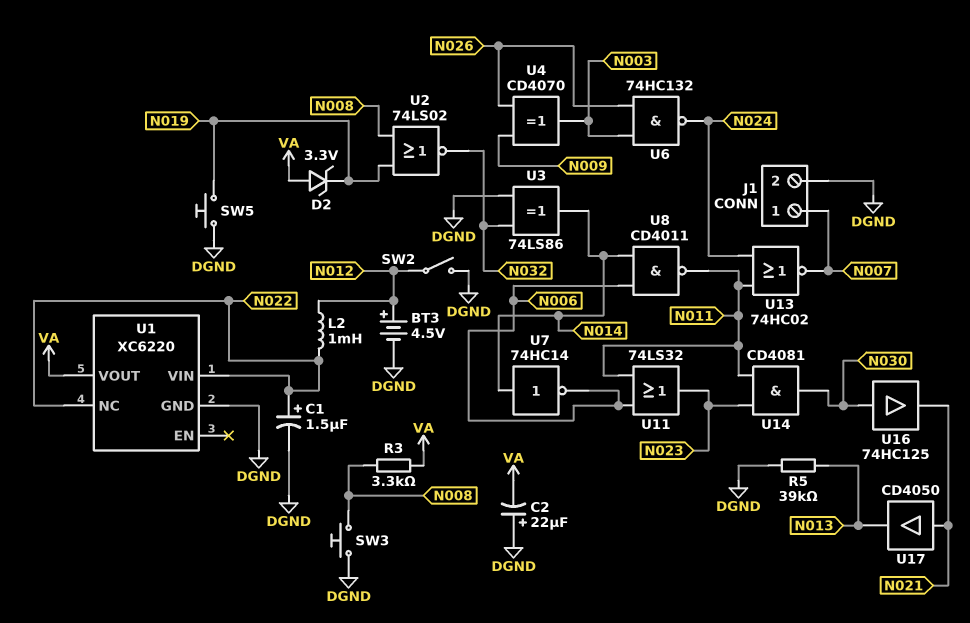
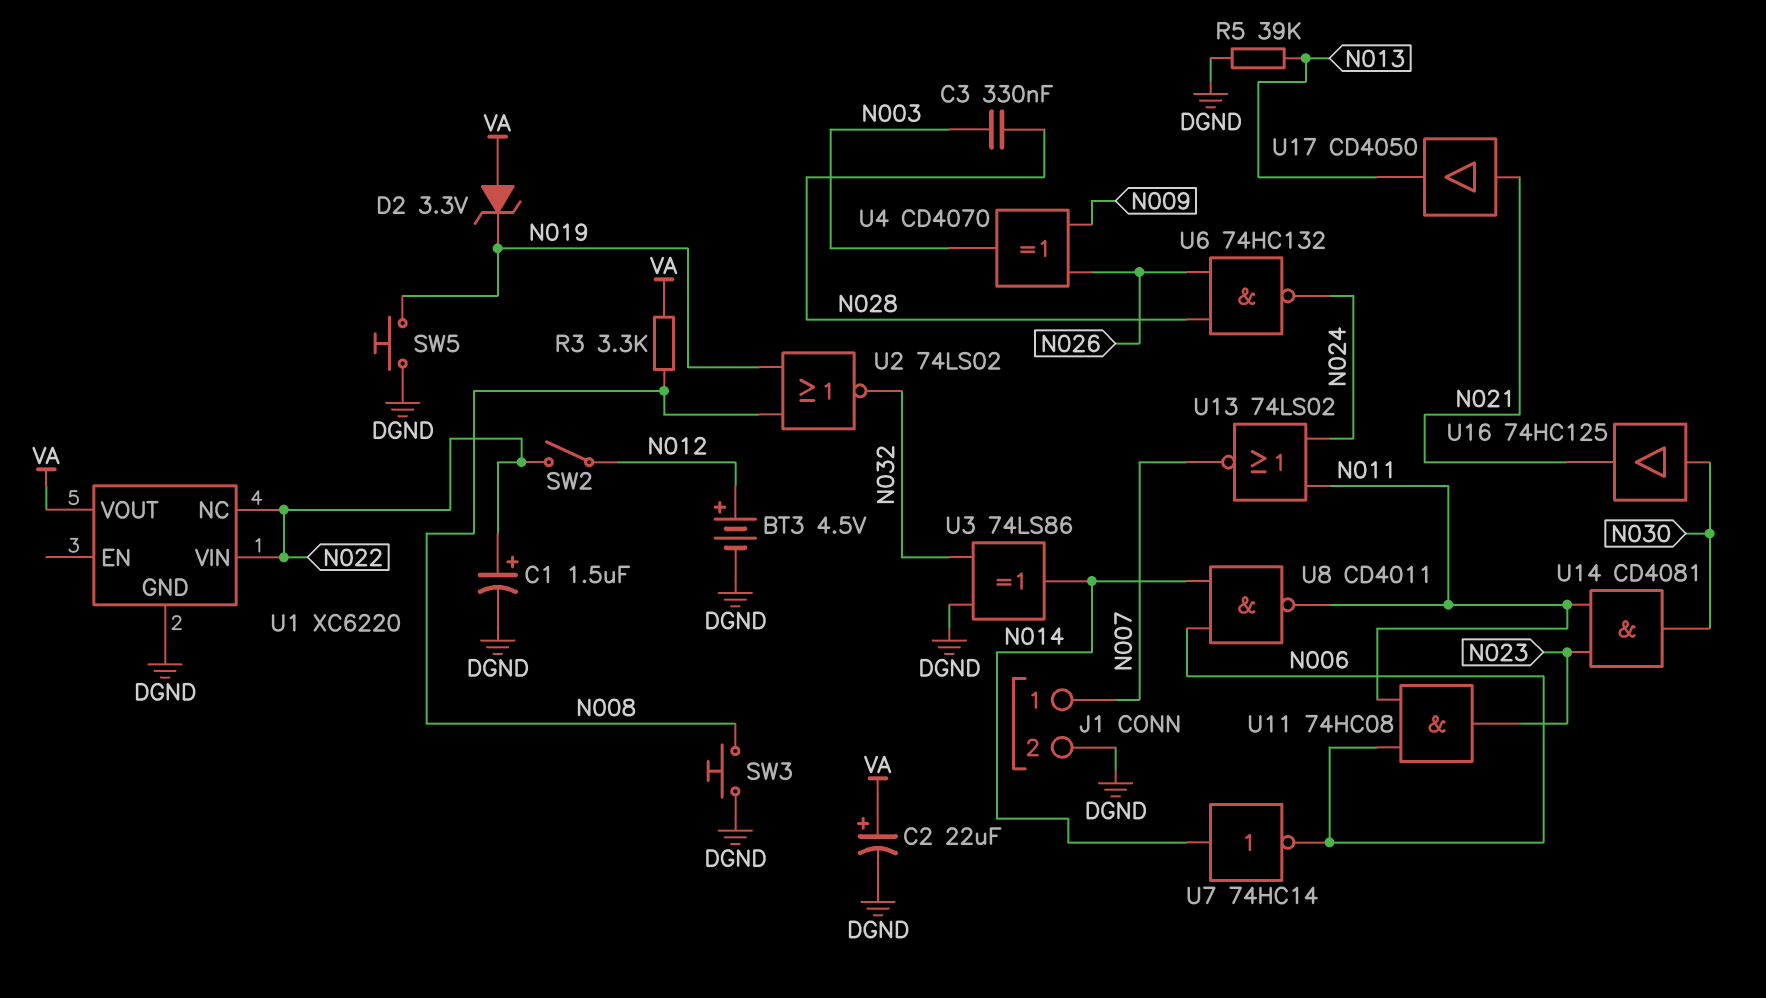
C2: 22uF (plus DGND, minus VA) -> 22uF (plus VA, minus DGND)
C3: none -> 330nF (N003, N028)
L2: 1mH (N012, N022) -> none
SW2: switch (DGND, N012) -> switch (N012, N022)
U6: NAND 74HC132 (in N003, in N026, out N024) -> NAND 74HC132 (in N026, in N028, out N024)
U11: OR 74LS32 (in N006, in N011, out N023) -> AND 74HC08 (in N006, in N011, out N023)
U13: NOR 74HC02 (in N011, in N024, out N007) -> NOR 74LS02 (in N011, in N024, out N007)

